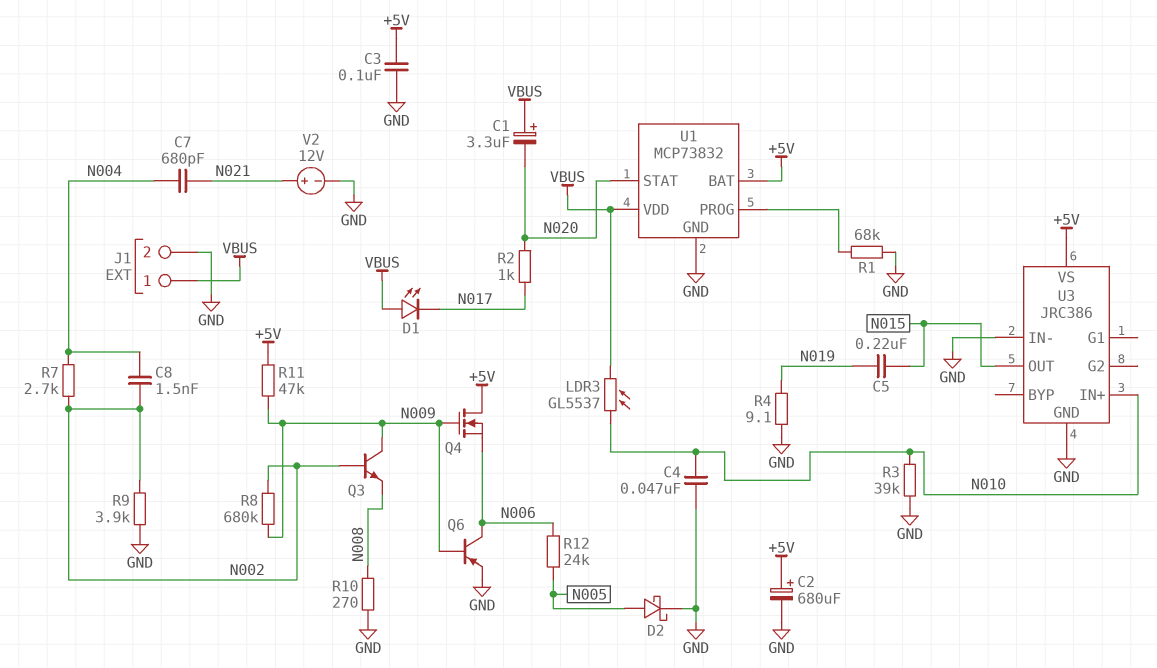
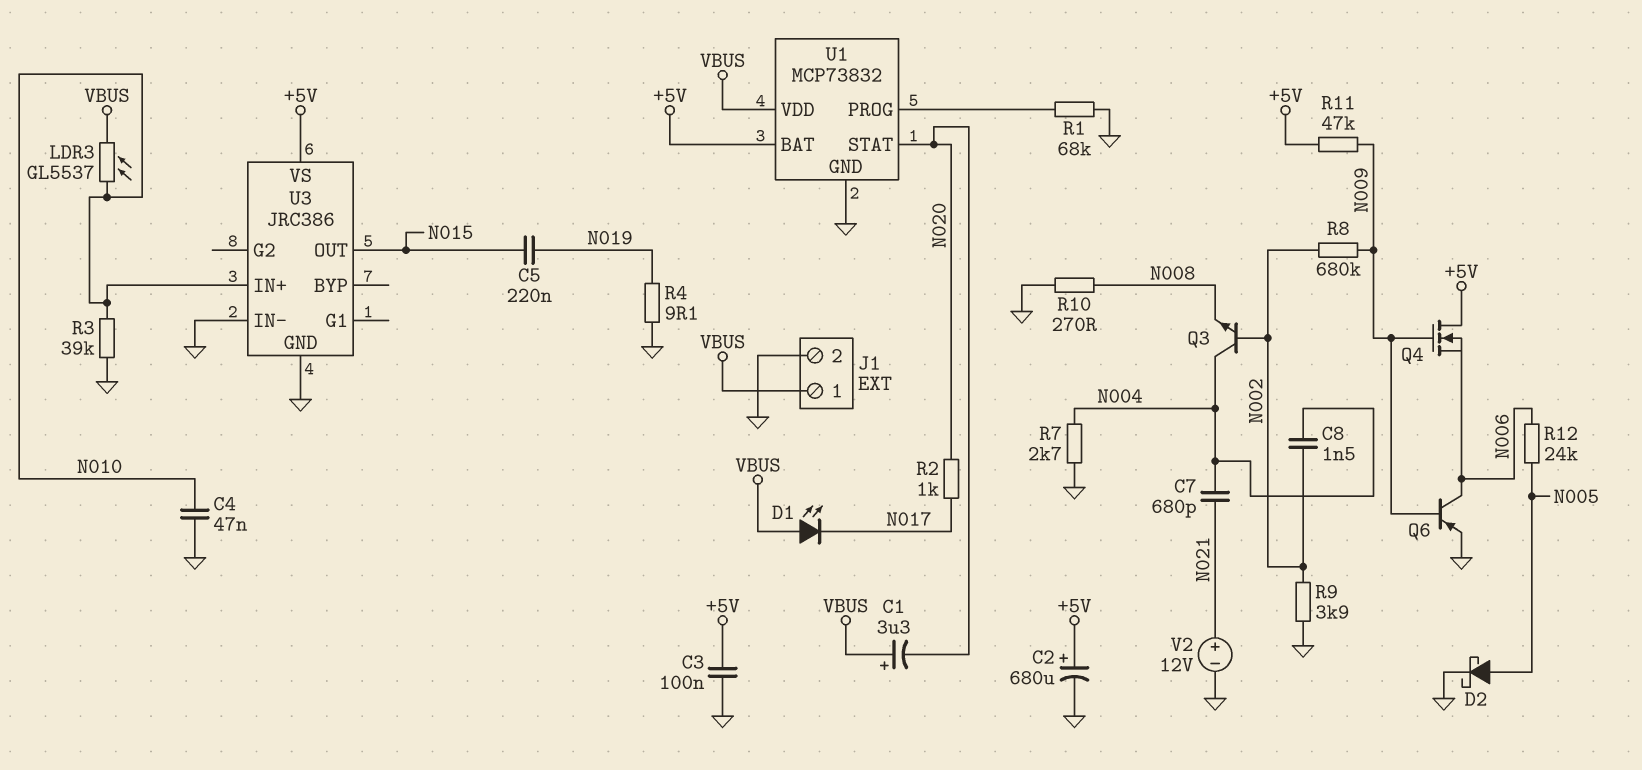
Q3: NPN (B N002, C N009, E N008) -> NPN (B N002, C N004, E N008)
R7: 2.7k (N002, N004) -> 2.7k (GND, N004)

